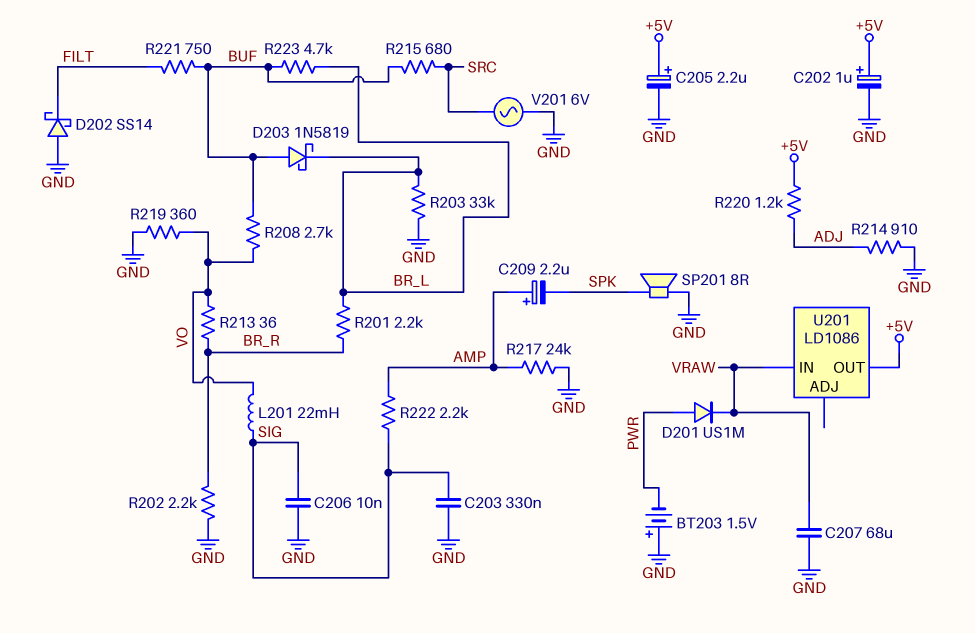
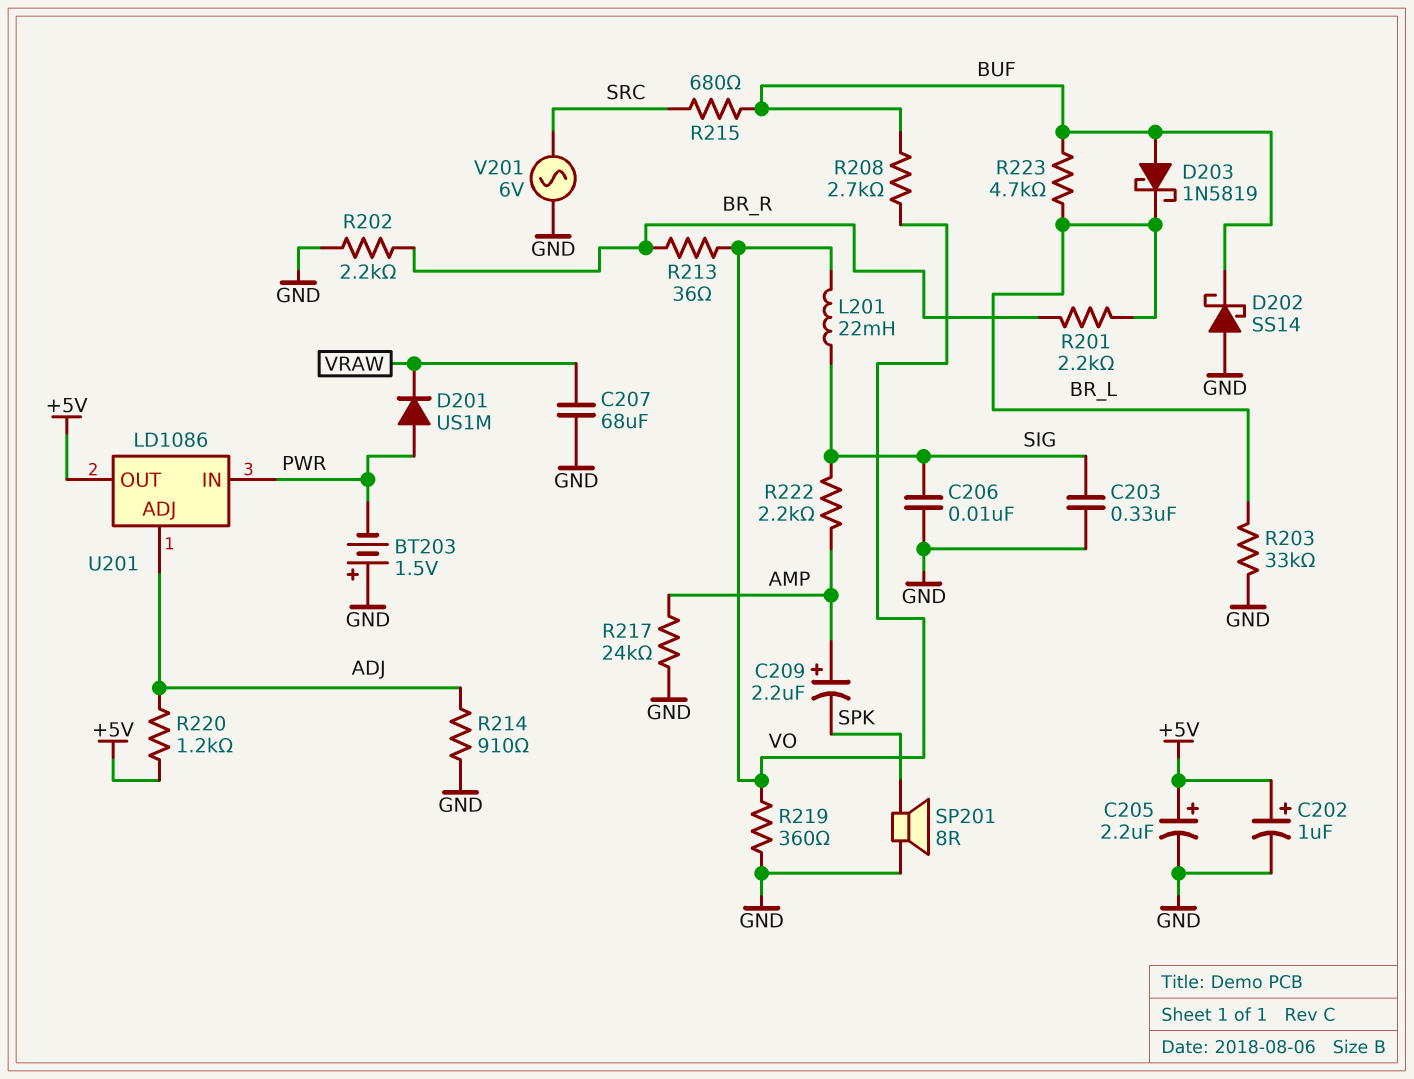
D202: schottky SS14 (A GND, K FILT) -> schottky SS14 (A GND, K BUF)
R221: 750 (BUF, FILT) -> none
U201 pin ADJ: none -> ADJ
U201 pin IN: VRAW -> PWR

